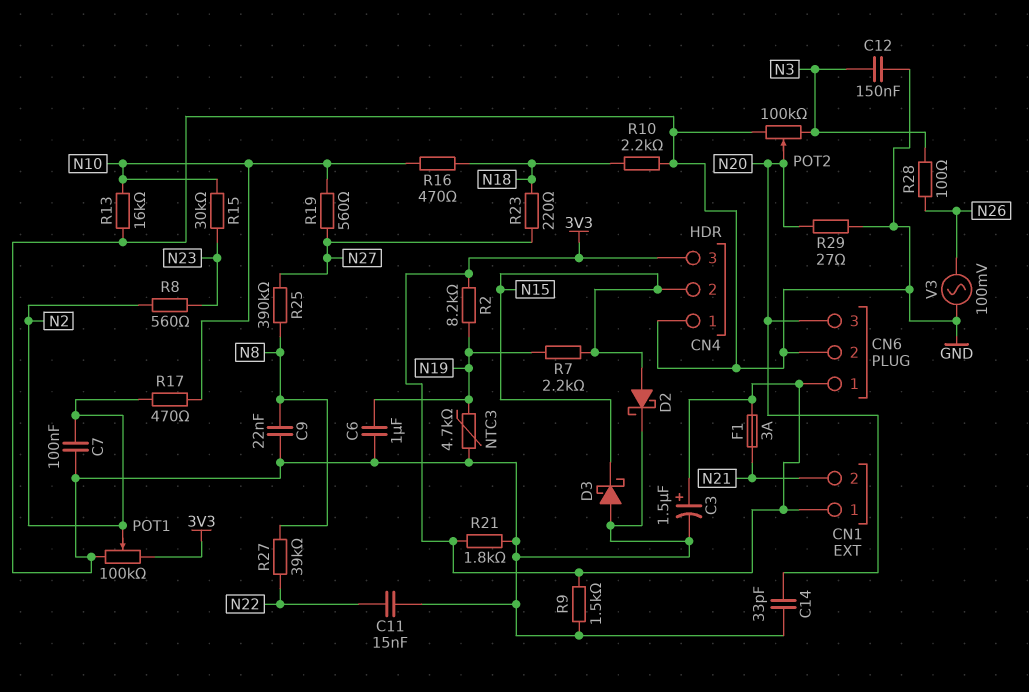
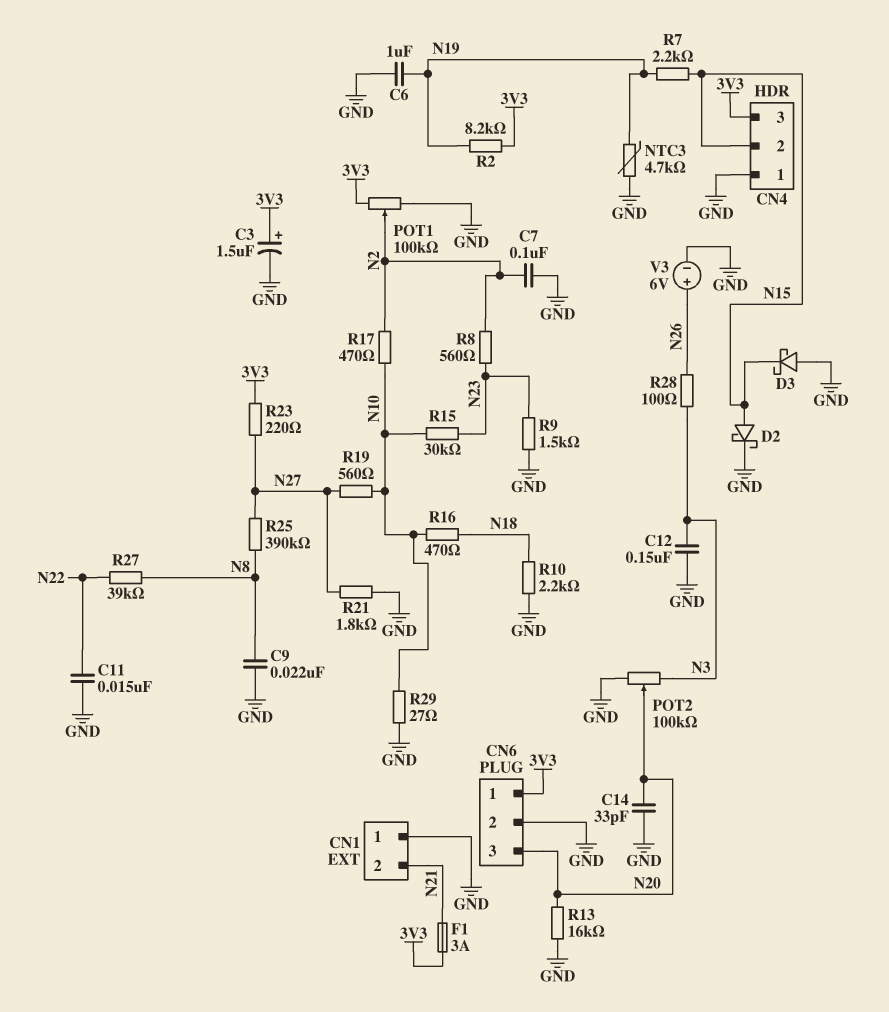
CN1 pin 1: 3V3 -> GND
R9: 1.5k (3V3, GND) -> 1.5k (GND, N23)
R13: 16k (GND, N10) -> 16k (GND, N20)
R21: 1.8k (3V3, GND) -> 1.8k (GND, N27)
R23: 220 (N18, N27) -> 220 (3V3, N27)
R29: 27 (GND, N20) -> 27 (GND, N10)
V3: AC 100mV (GND, N26) -> 6V (plus N26, minus GND)

